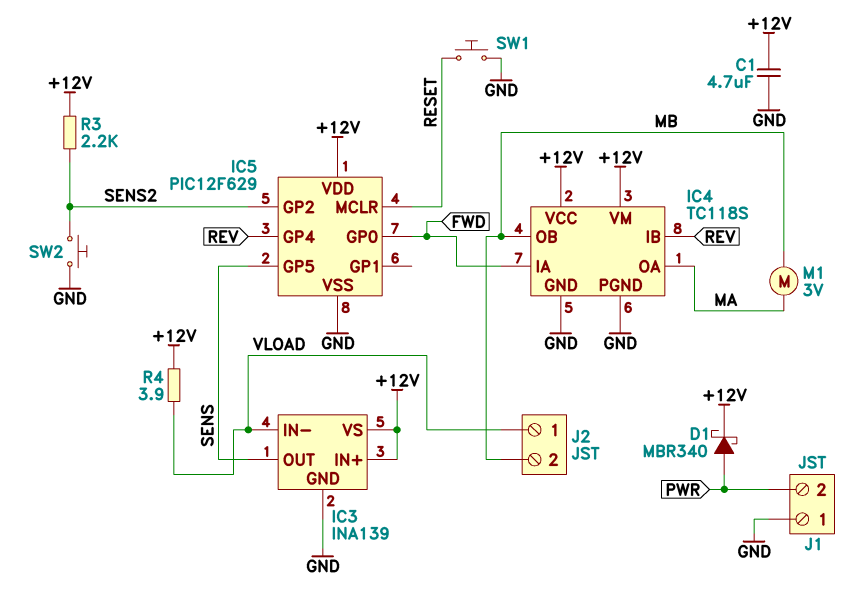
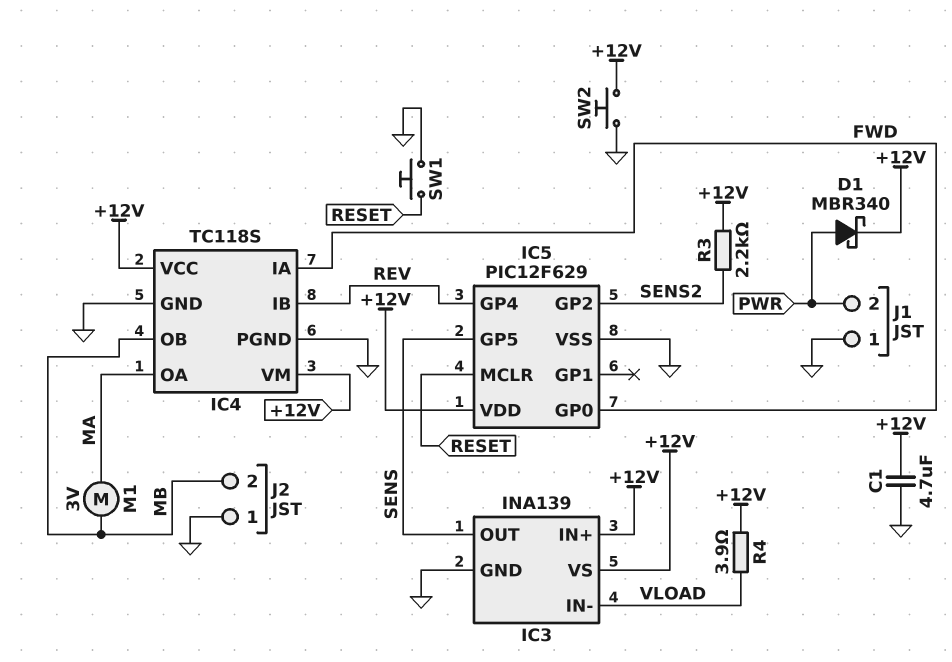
J2 pin 1: VLOAD -> GND
SW2: button (GND, SENS2) -> button (+12V, GND)

